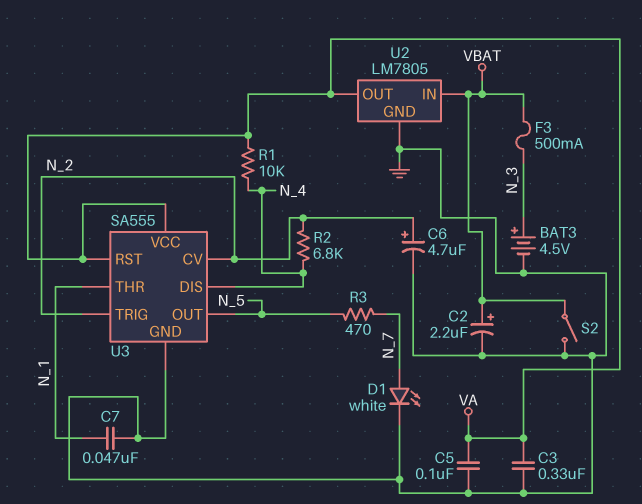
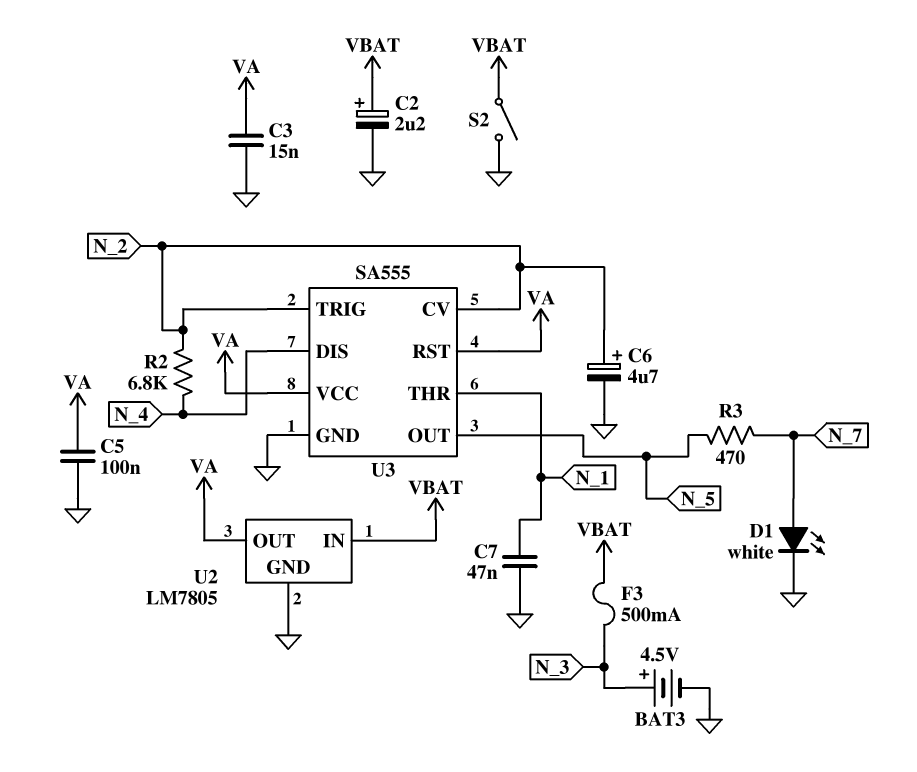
C3: 330nF (GND, VA) -> 15nF (GND, VA)
R1: 10k (N_4, VA) -> none

